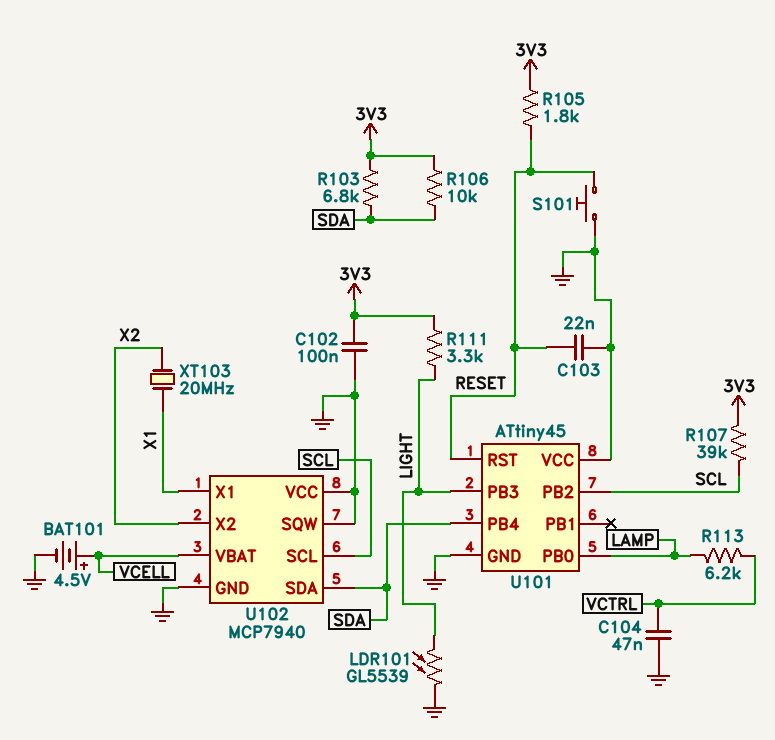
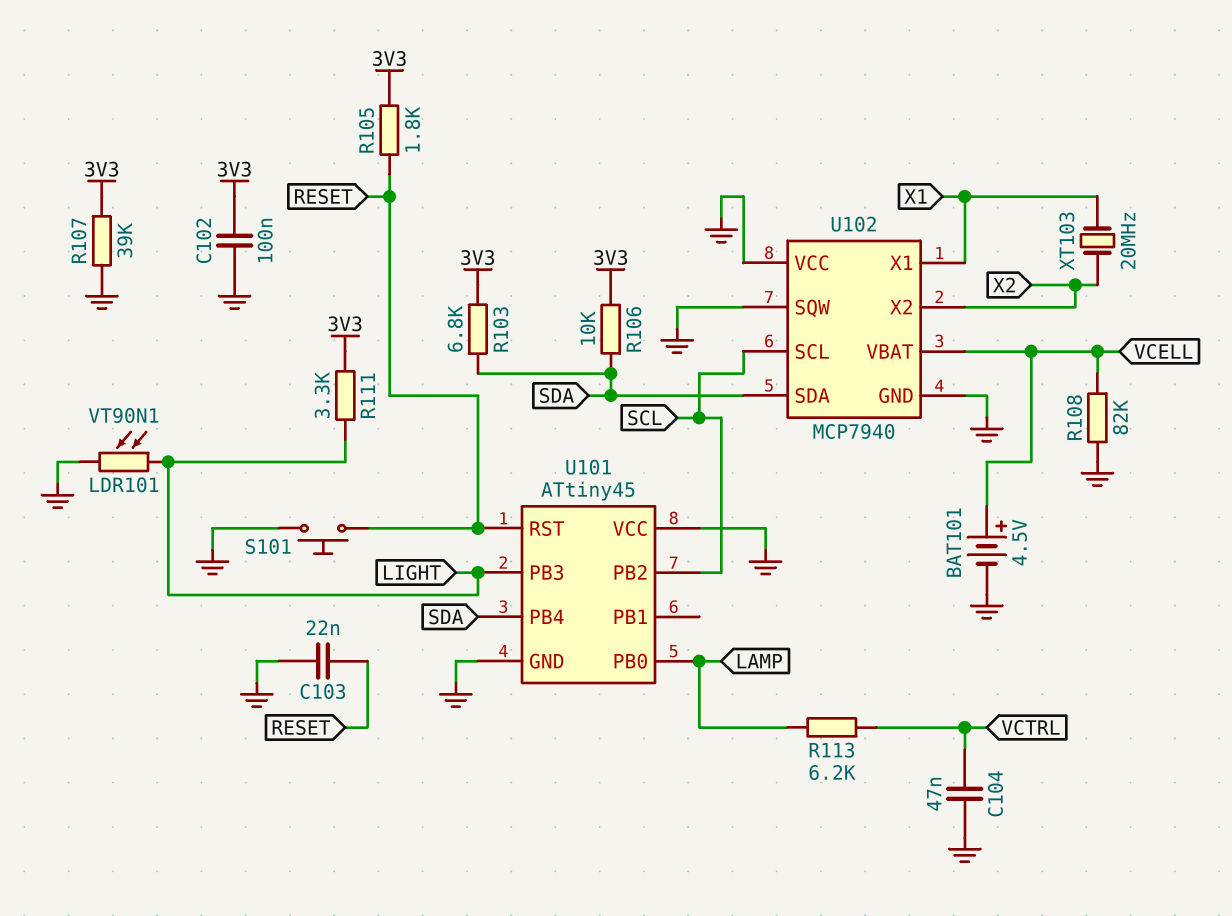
LDR101: GL5539 (GND, LIGHT) -> VT90N1 (GND, LIGHT)
R107: 39k (3V3, SCL) -> 39k (3V3, GND)
R108: none -> 82k (GND, VCELL)

